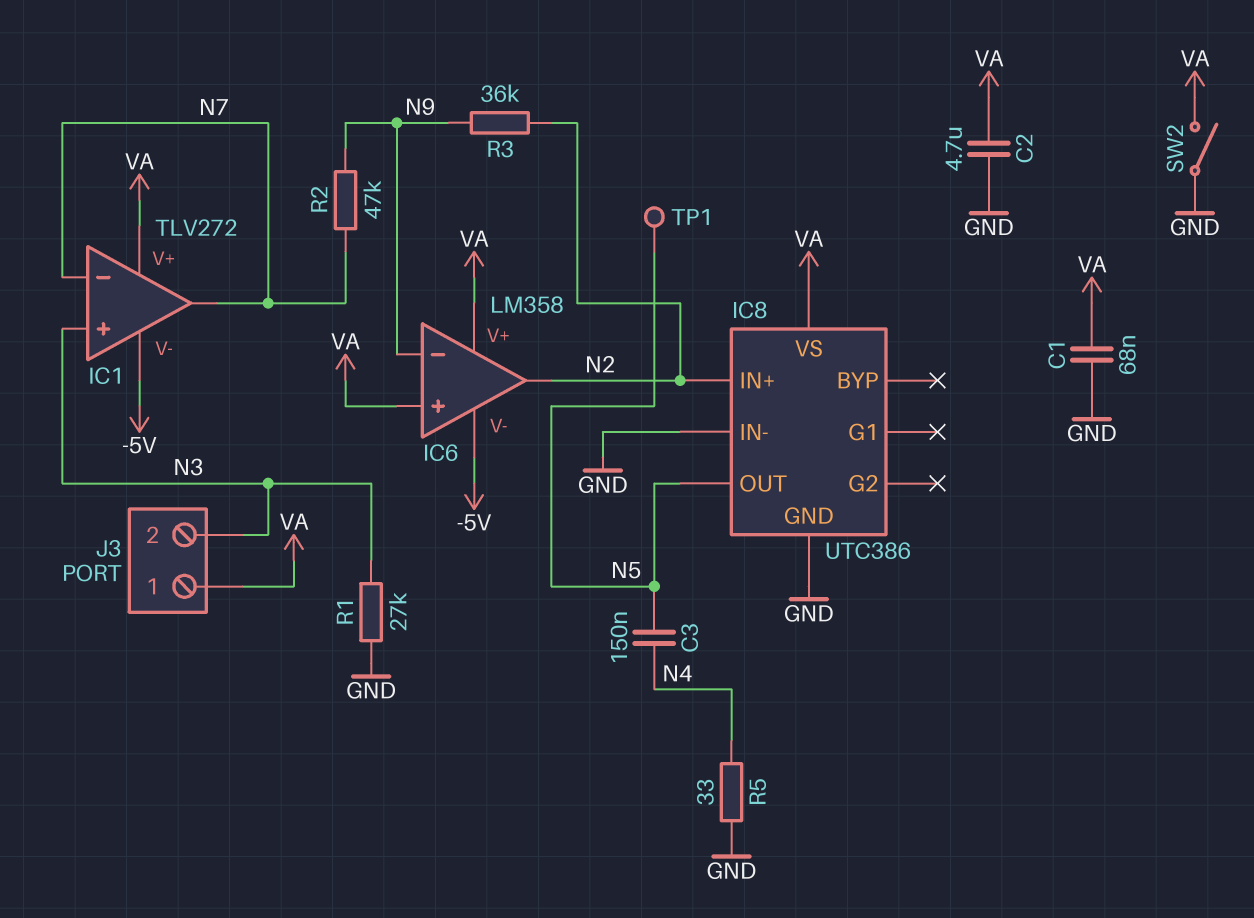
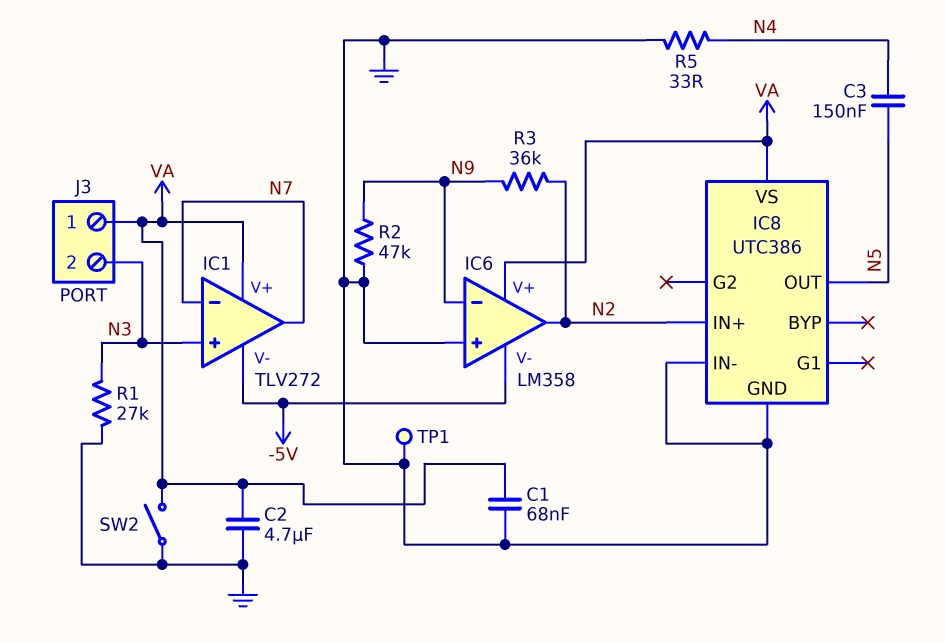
IC6 pin in+: VA -> GND
R2: 47k (N7, N9) -> 47k (GND, N9)
TP1: test point (N5) -> test point (GND)

